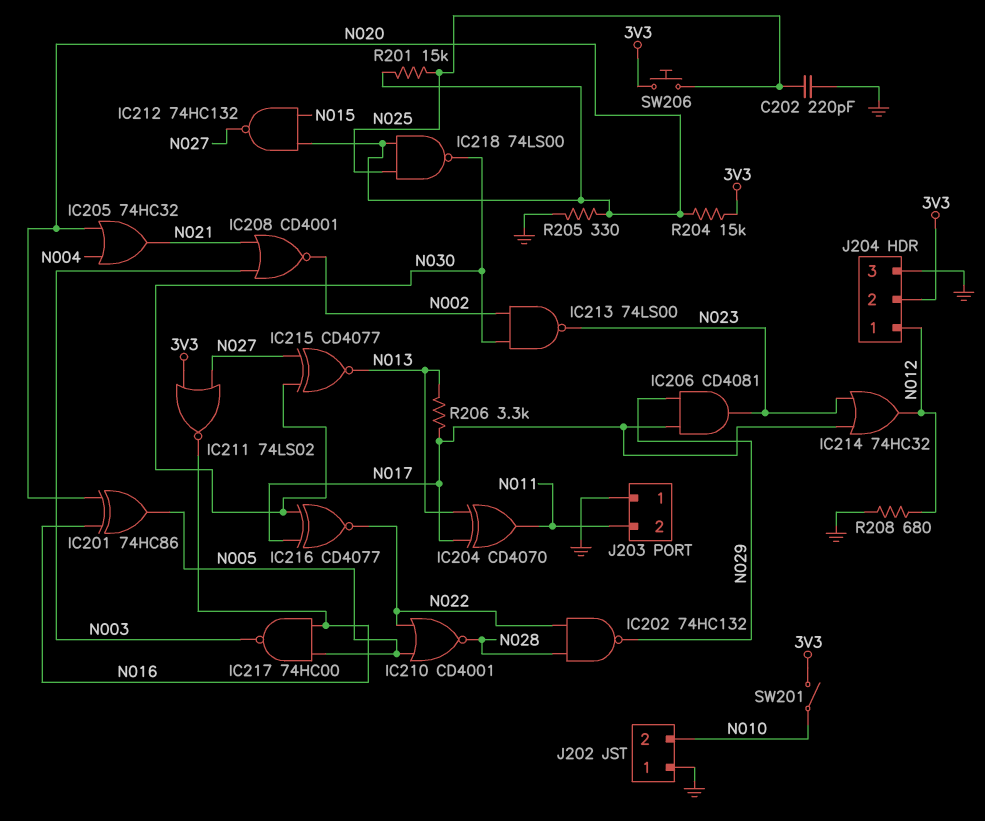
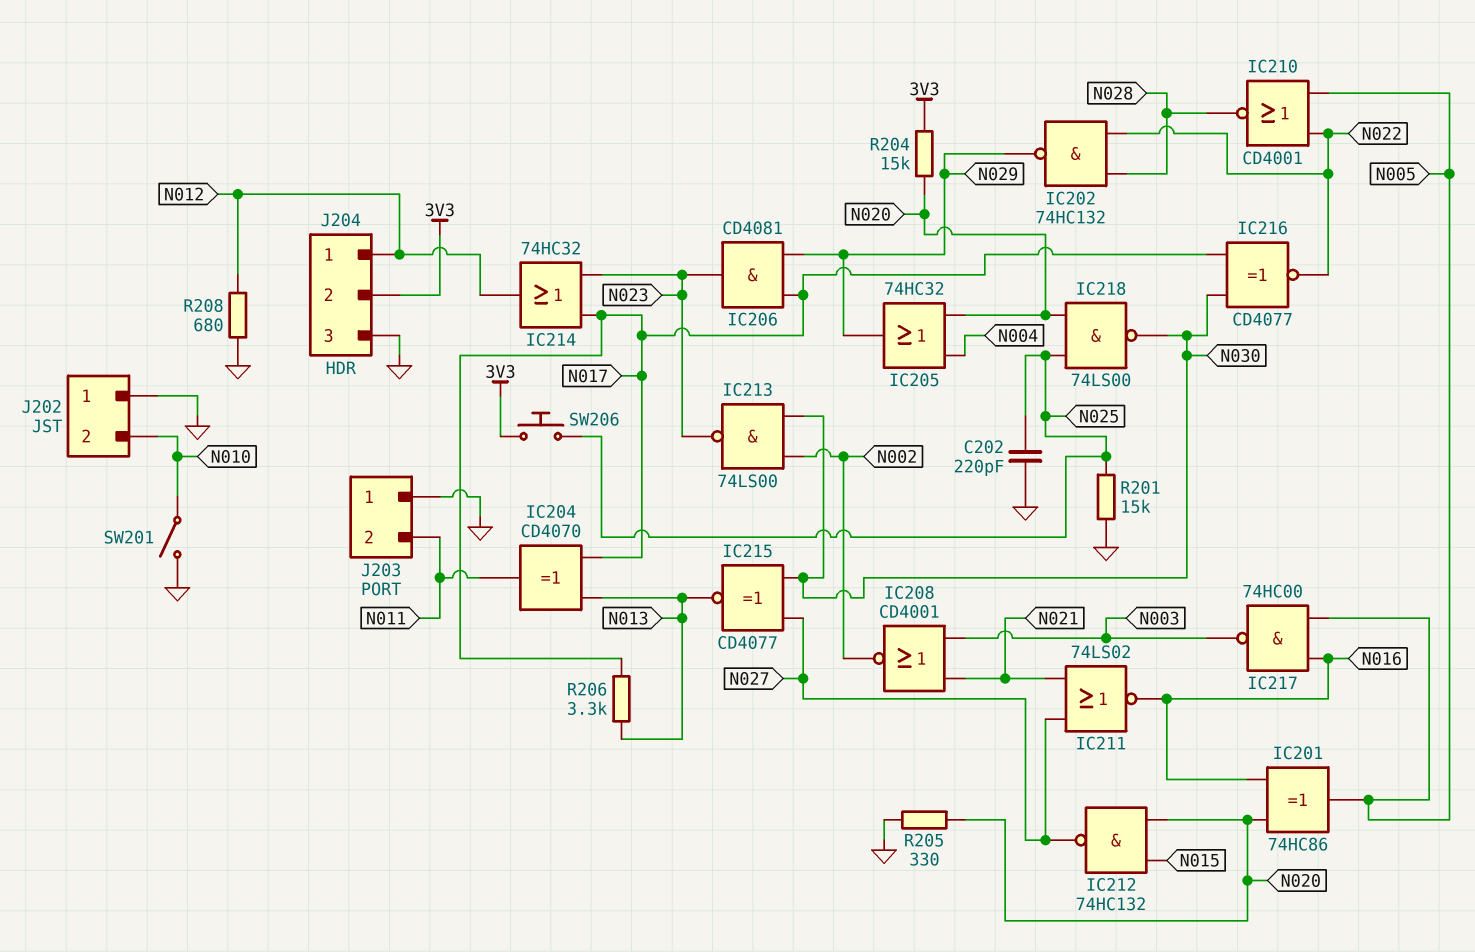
IC205: OR 74HC32 (in N004, in N020, out N021) -> OR 74HC32 (in N004, in N020, out N029)
IC211: NOR 74LS02 (in 3V3, in N027, out N016) -> NOR 74LS02 (in N021, in N027, out N016)
R201: 15k (N020, N025) -> 15k (GND, N025)
SW201: switch (3V3, N010) -> switch (GND, N010)

